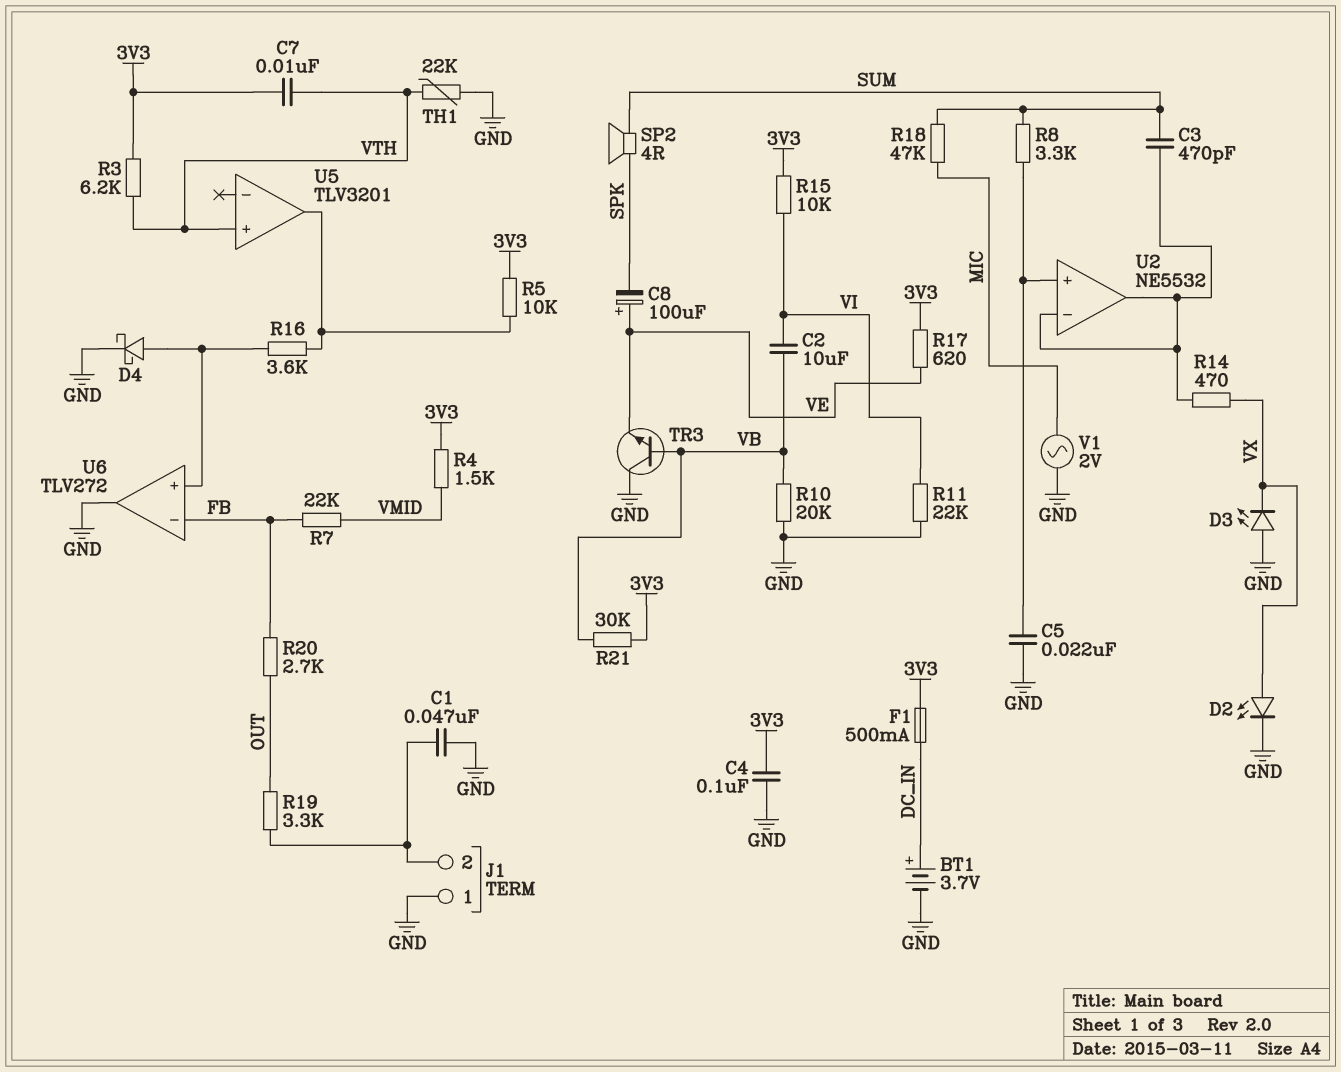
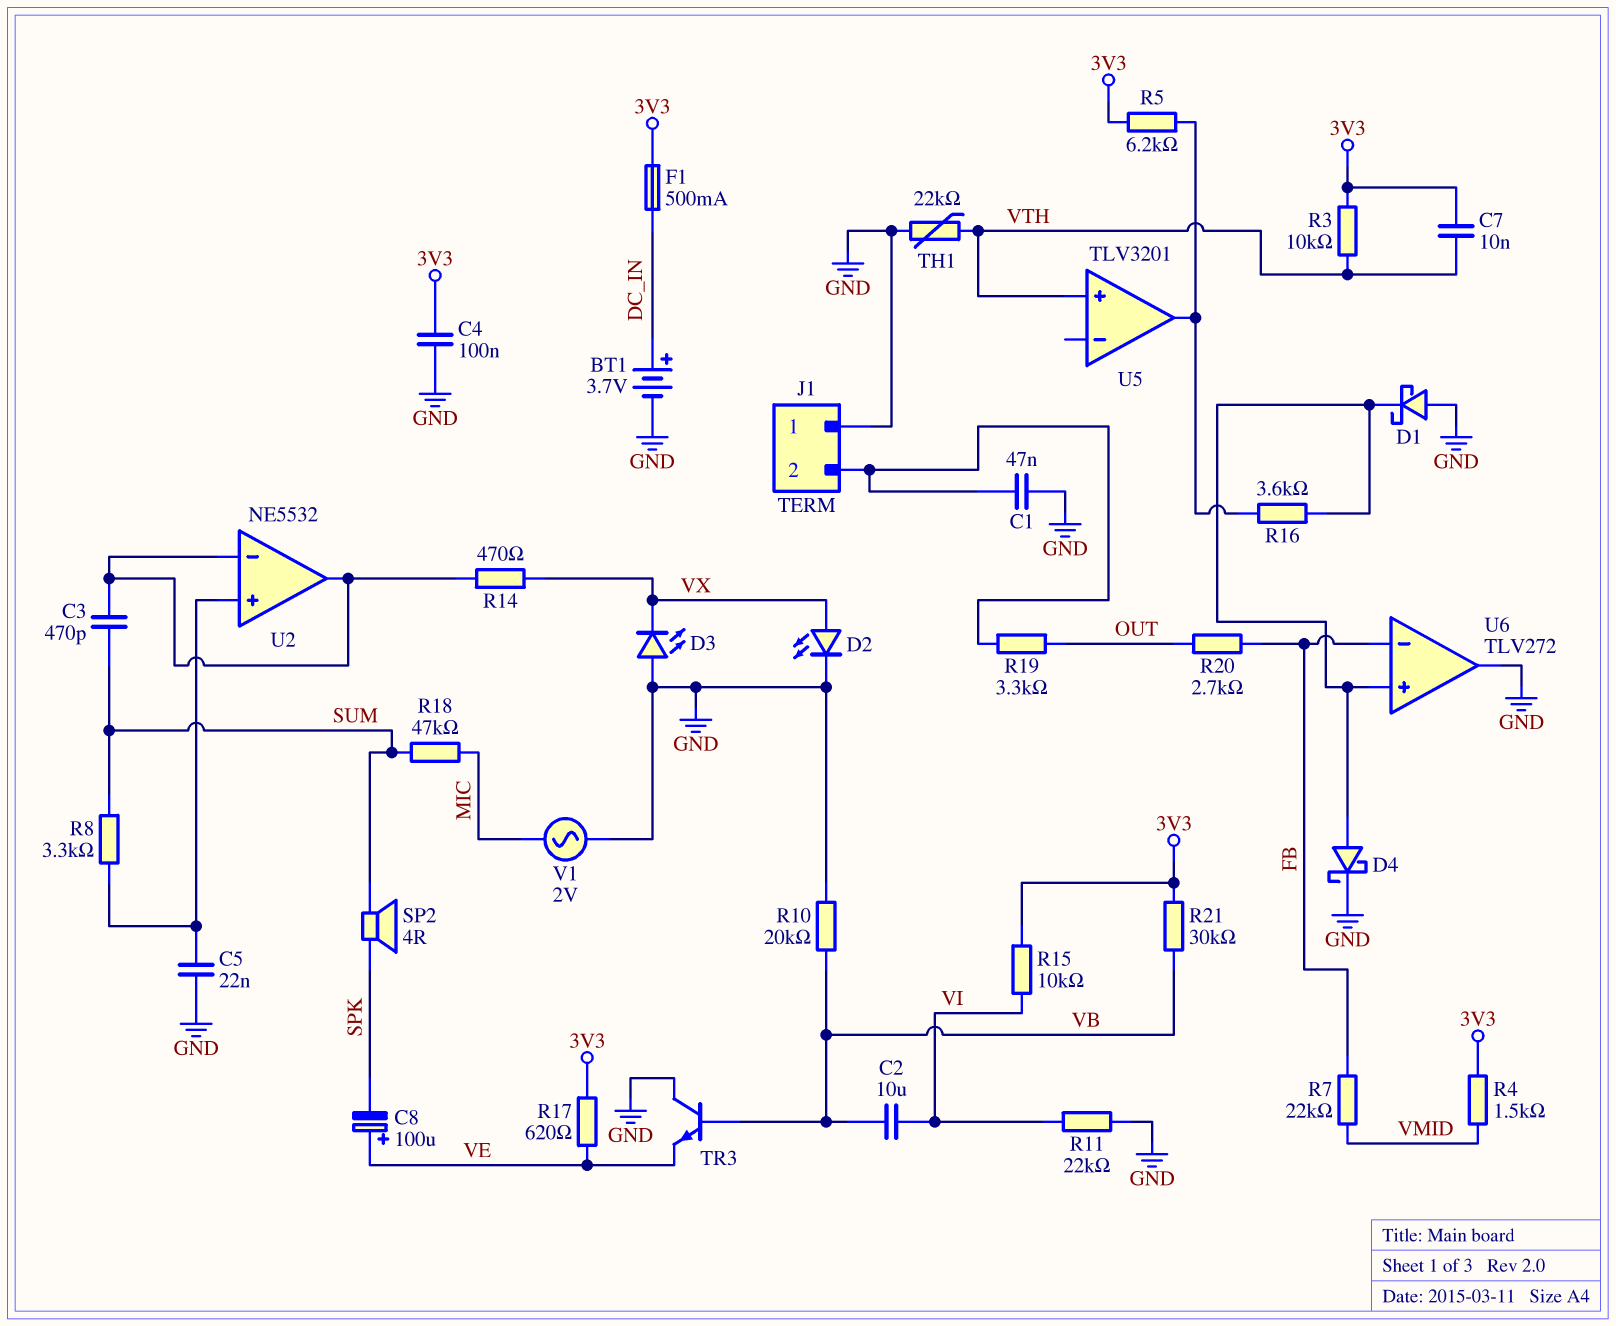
D1: none -> schottky (A GND, K U6/in+)
R3: 6.2k (3V3, VTH) -> 10k (3V3, VTH)
R5: 10k (3V3, U5/out) -> 6.2k (3V3, U5/out)

